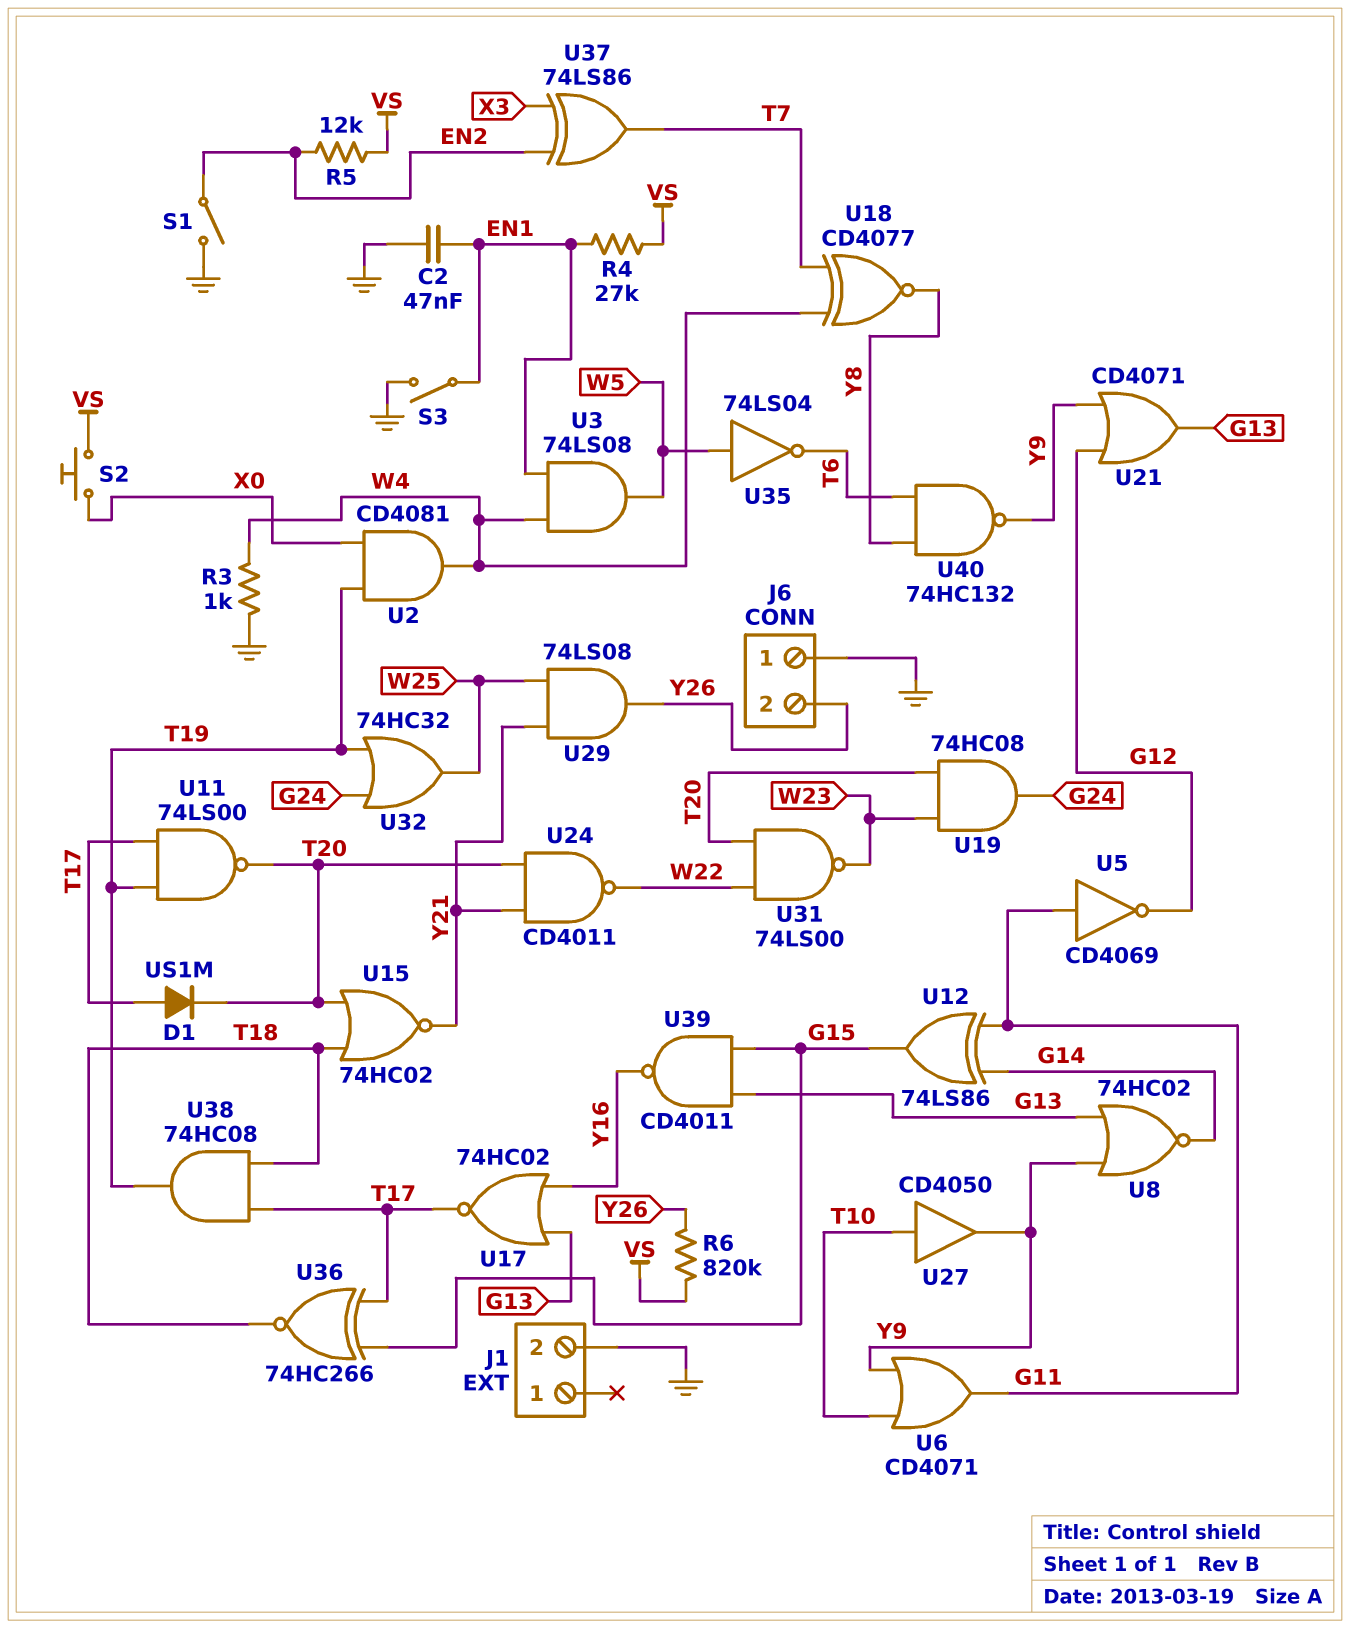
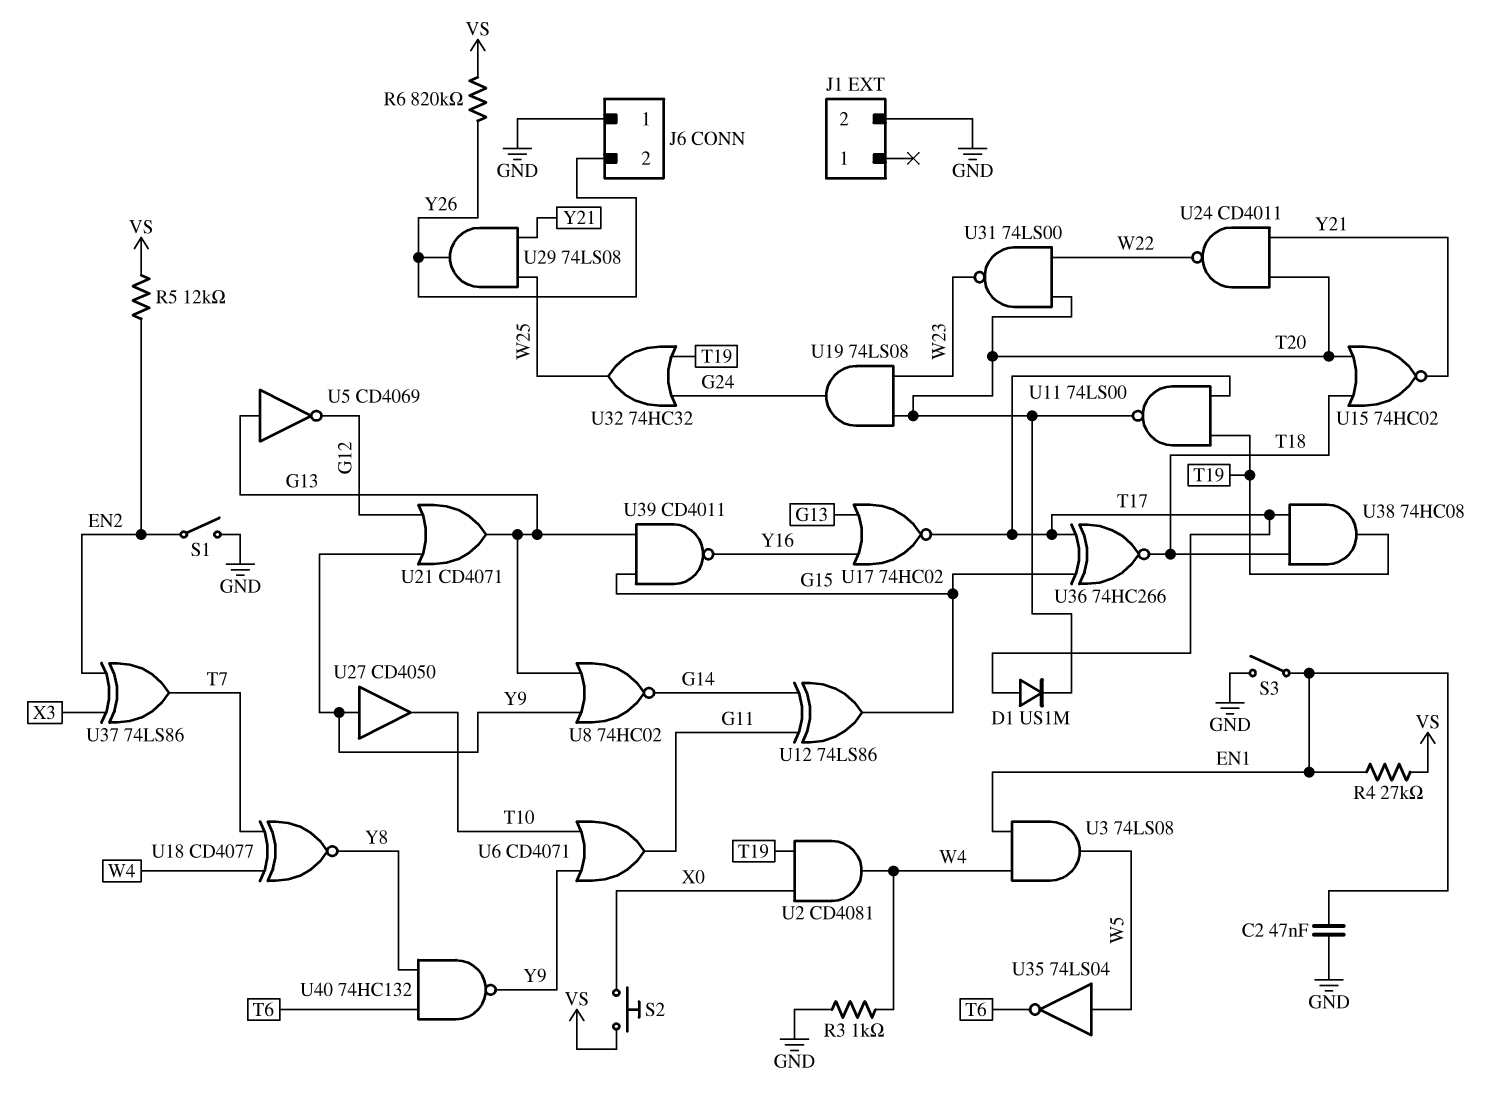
U5: NOT CD4069 (in G11, out G12) -> NOT CD4069 (in G13, out G12)
U19: AND 74HC08 (in T20, in W23, out G24) -> AND 74LS08 (in T20, in W23, out G24)
U27: buffer CD4050 (in T10, out Y9) -> buffer CD4050 (in Y9, out T10)

